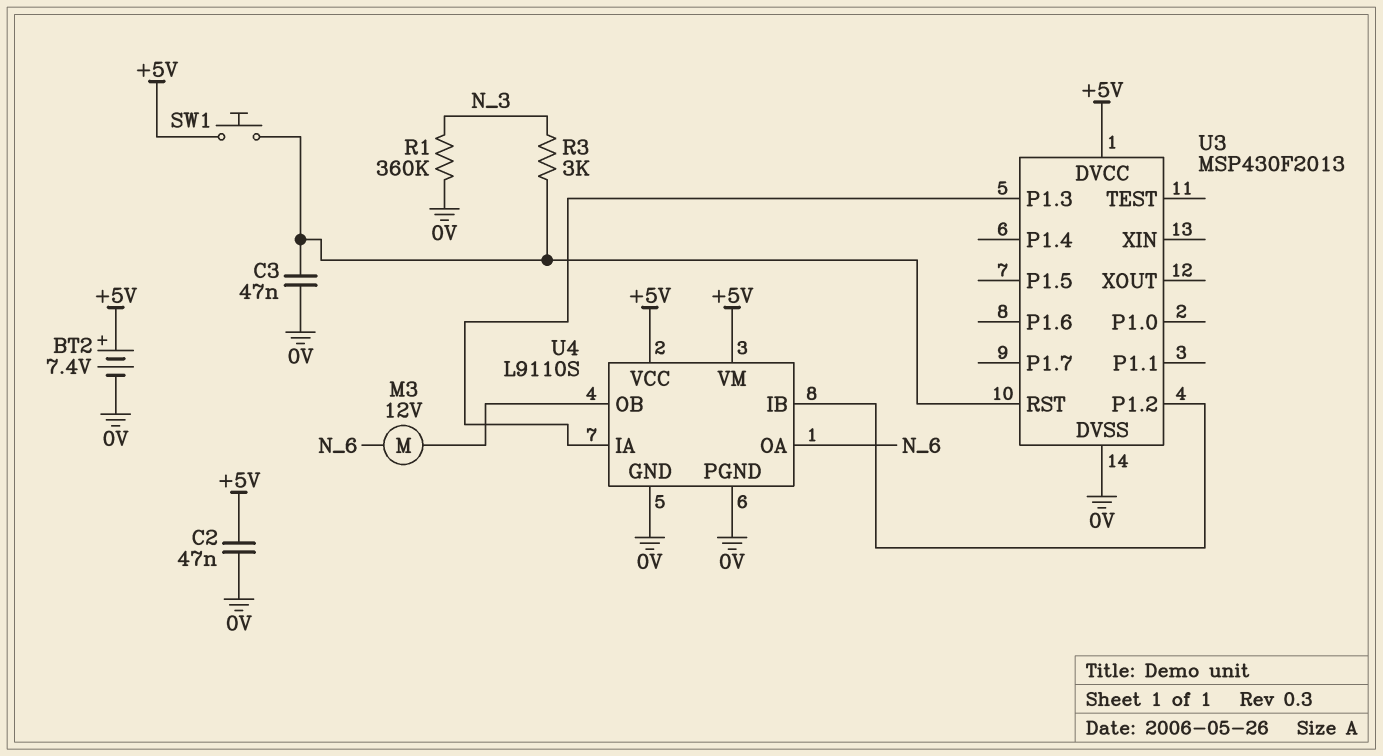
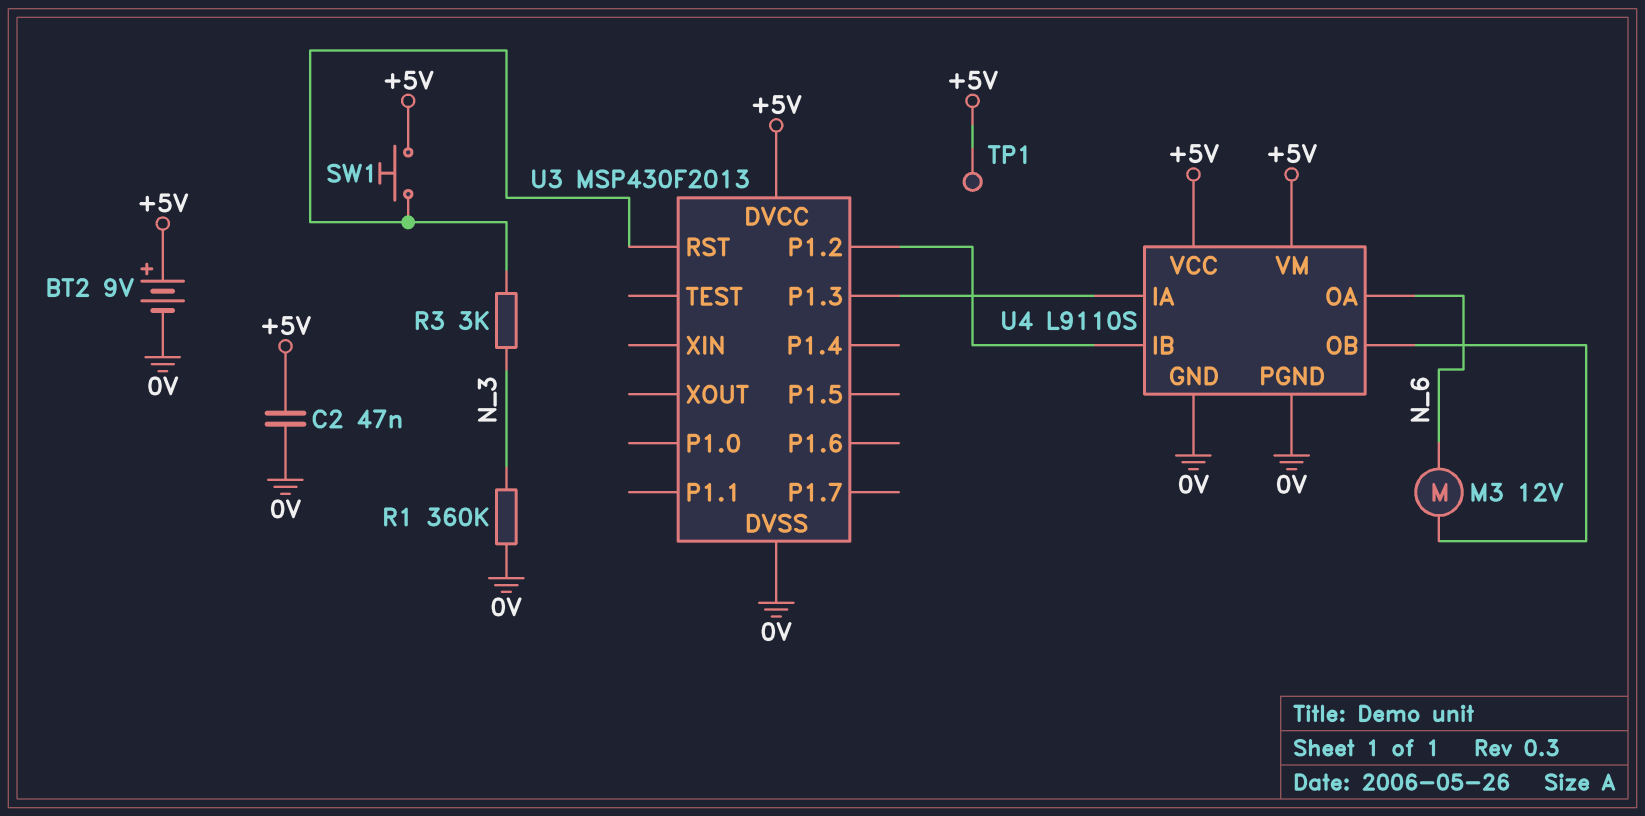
BT2: 7.4V (plus +5V, minus 0V) -> 9V (plus +5V, minus 0V)
C3: 47nF (0V, U3/RST) -> none
TP1: none -> test point (+5V)

